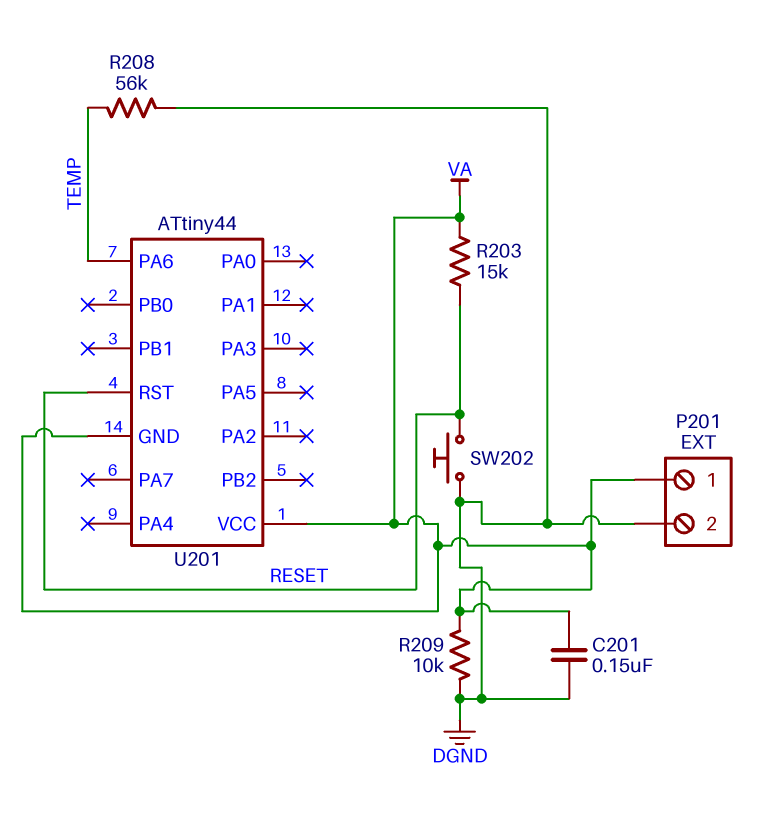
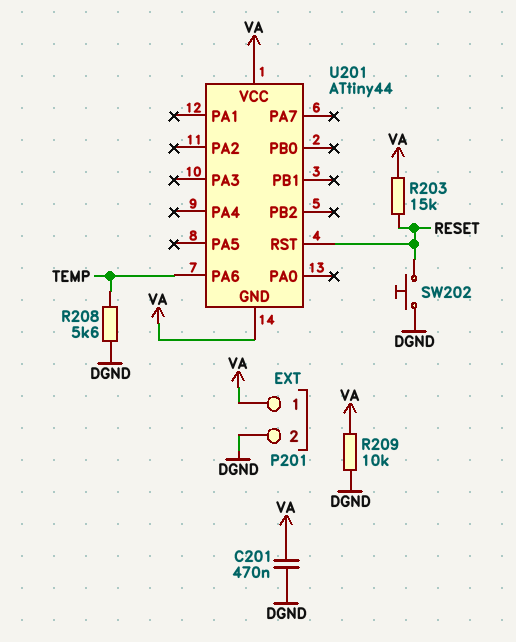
C201: 150nF (DGND, VA) -> 470nF (DGND, VA)
R208: 56k (DGND, TEMP) -> 5.6k (DGND, TEMP)

